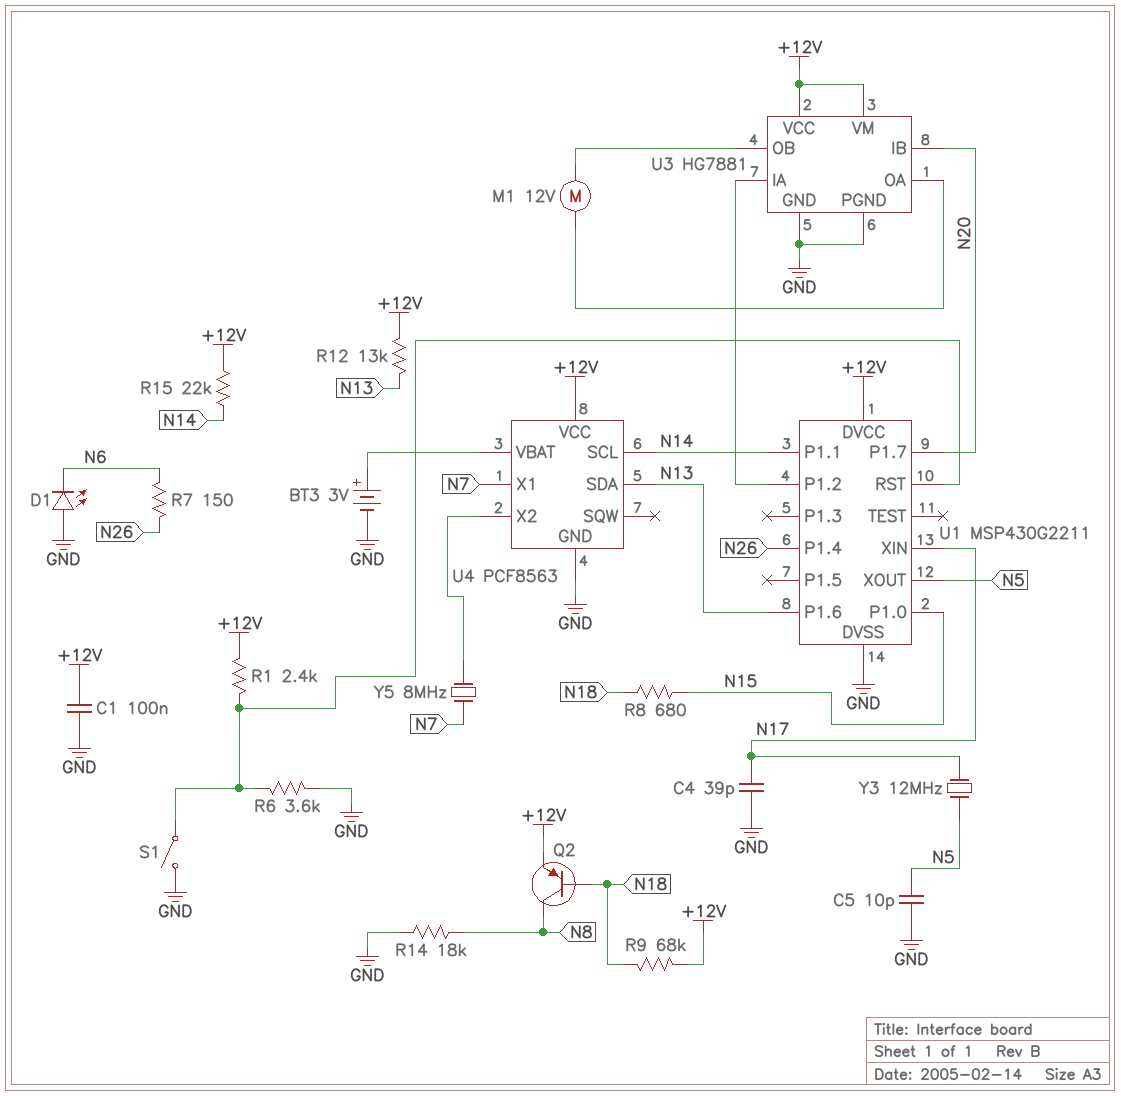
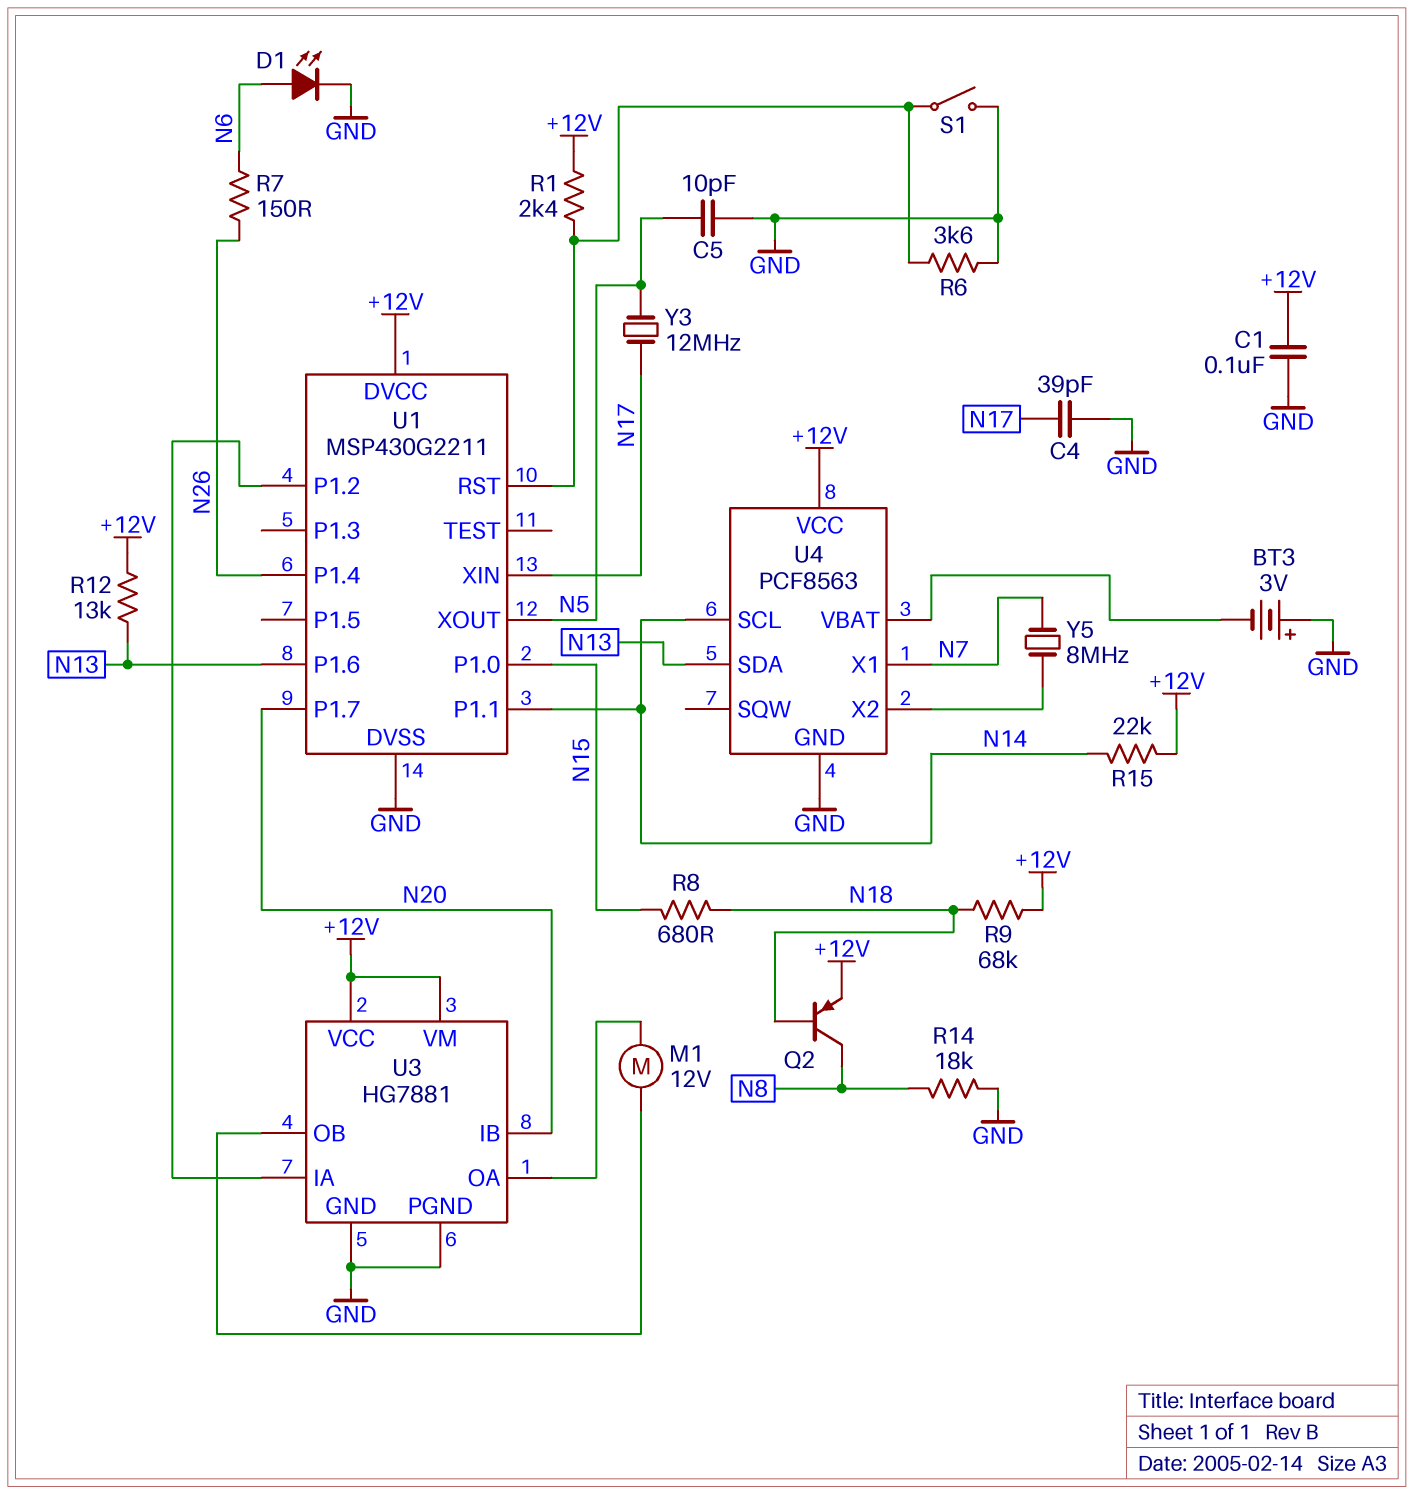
BT3: 3V (plus U4/VBAT, minus GND) -> 3V (plus GND, minus U4/VBAT)
D1: LED (A GND, K N6) -> LED (A N6, K GND)

